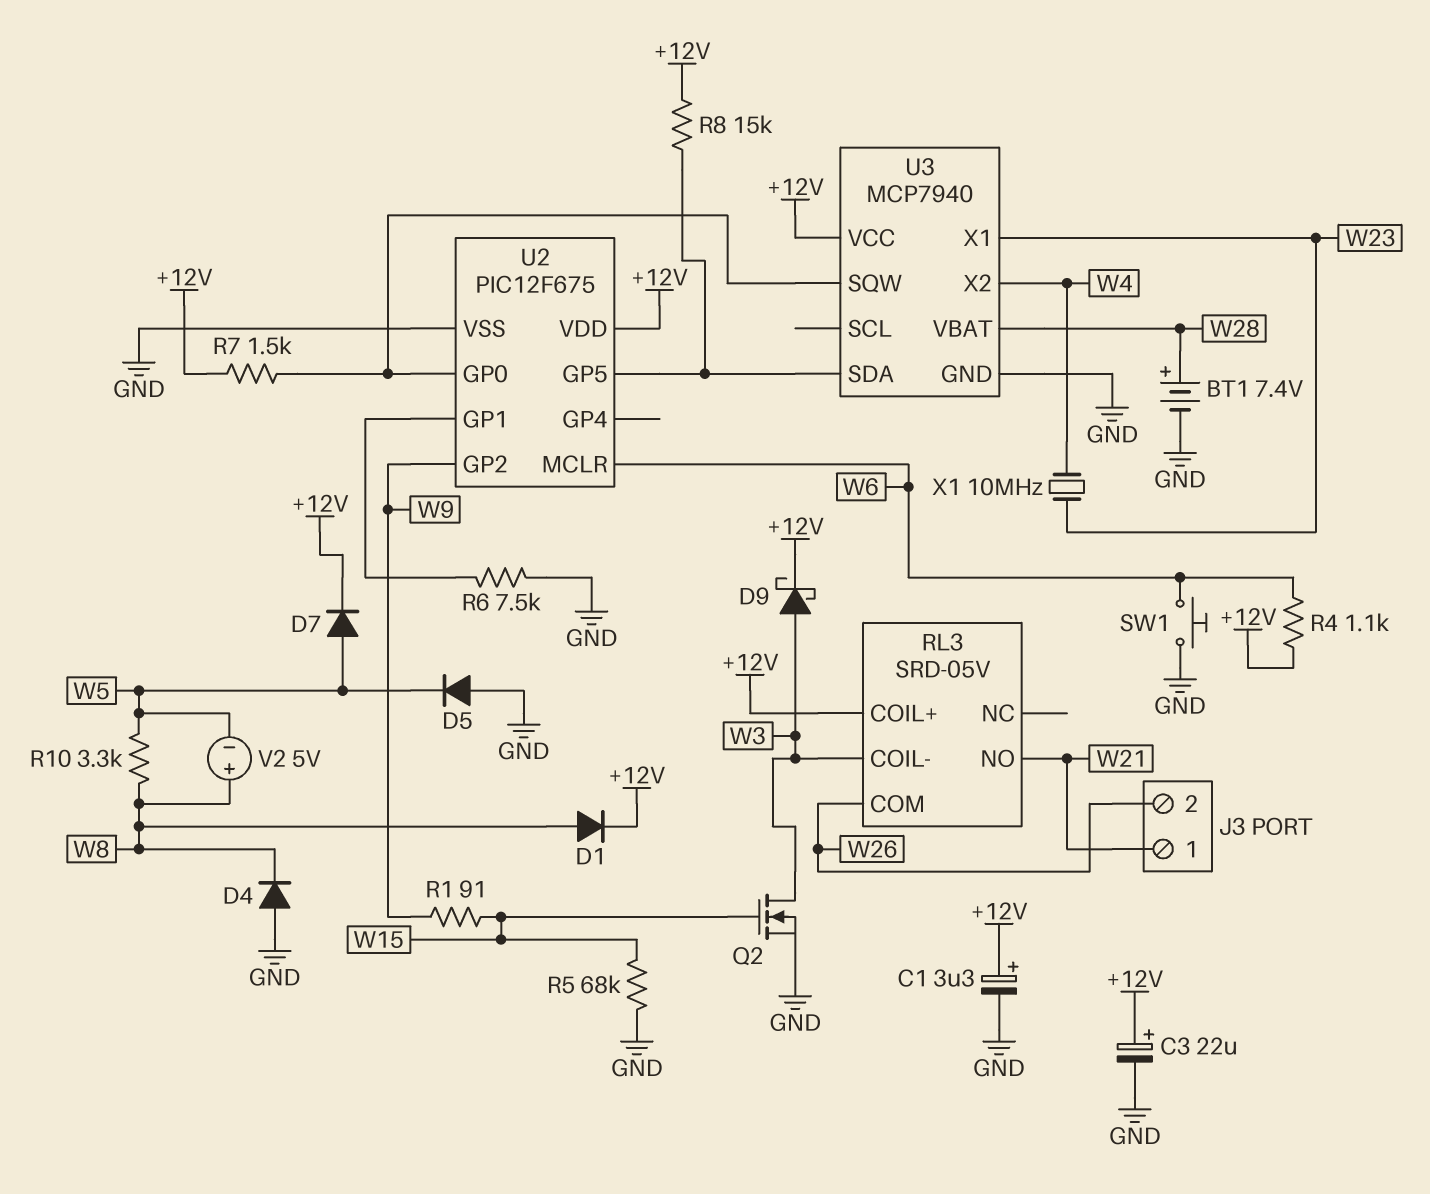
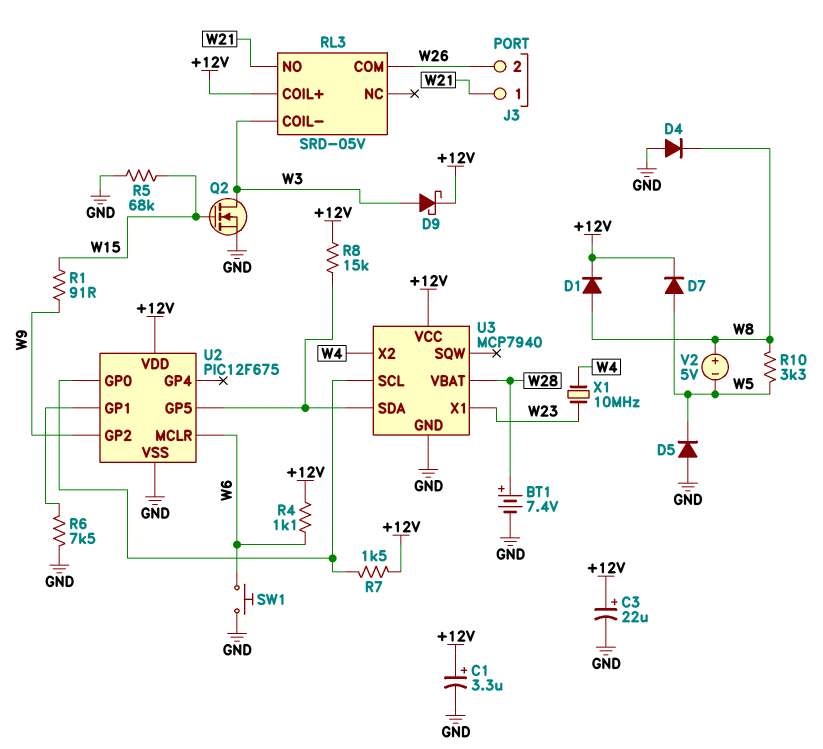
U3 pin SCL: none -> U2/GP0
U3 pin SQW: U2/GP0 -> none

